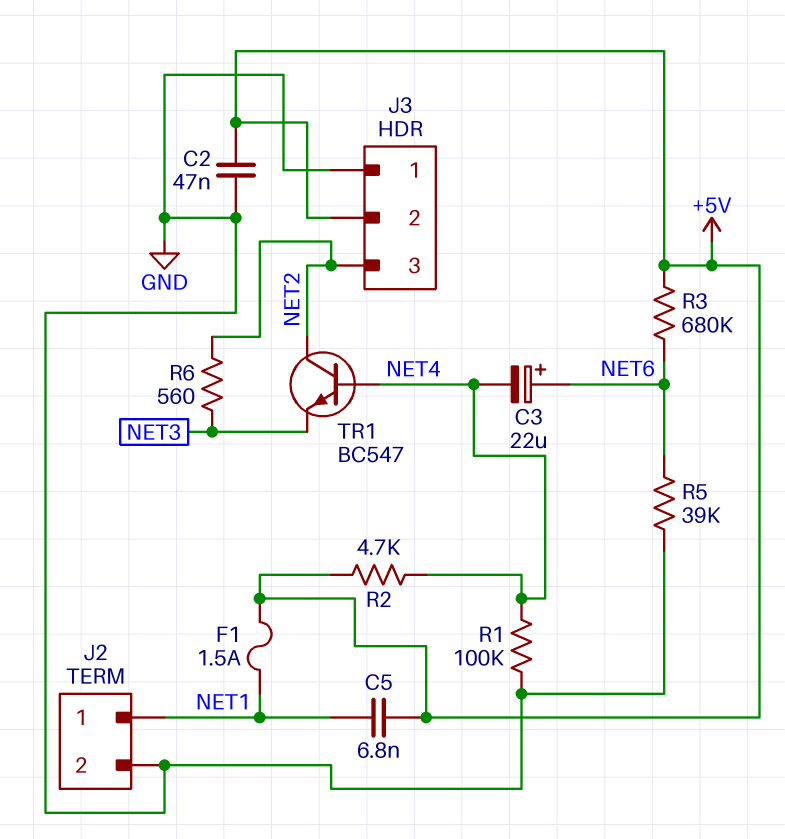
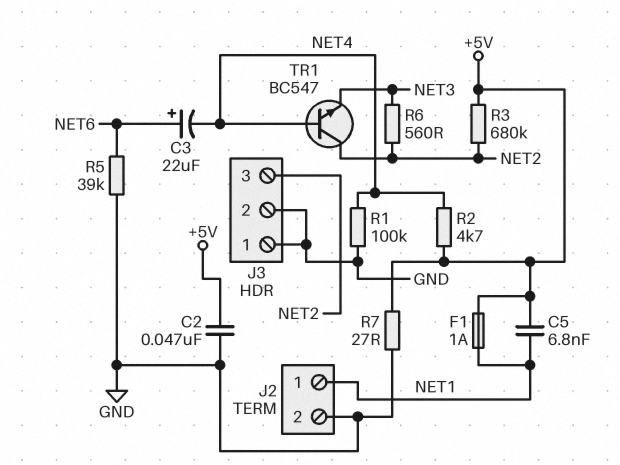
F1: 1.5A (+5V, NET1) -> 1A (+5V, NET1)
J3 pin 2: +5V -> GND
R3: 680k (+5V, NET6) -> 680k (+5V, NET2)
R7: none -> 27 (+5V, GND)

